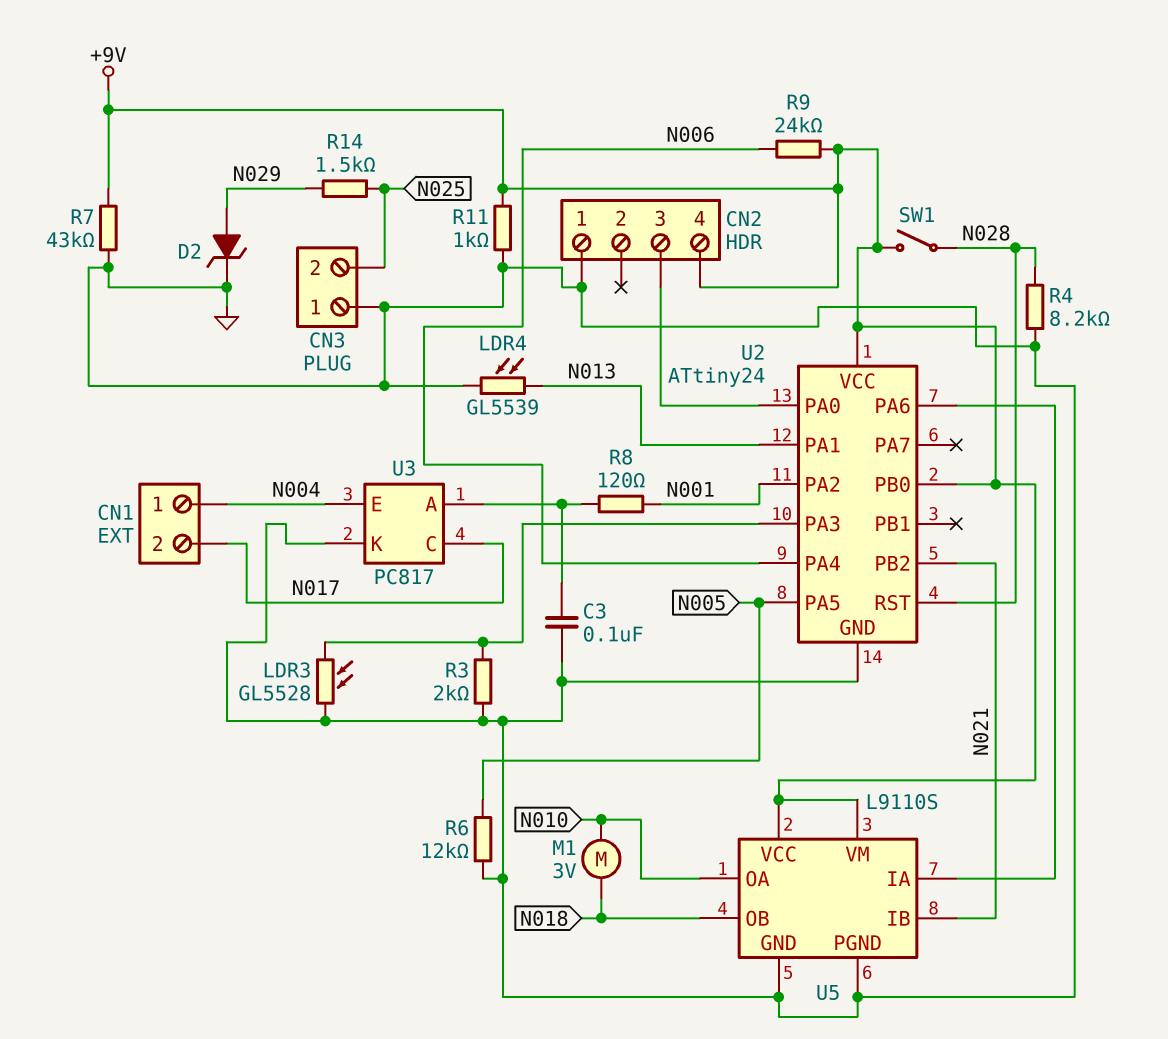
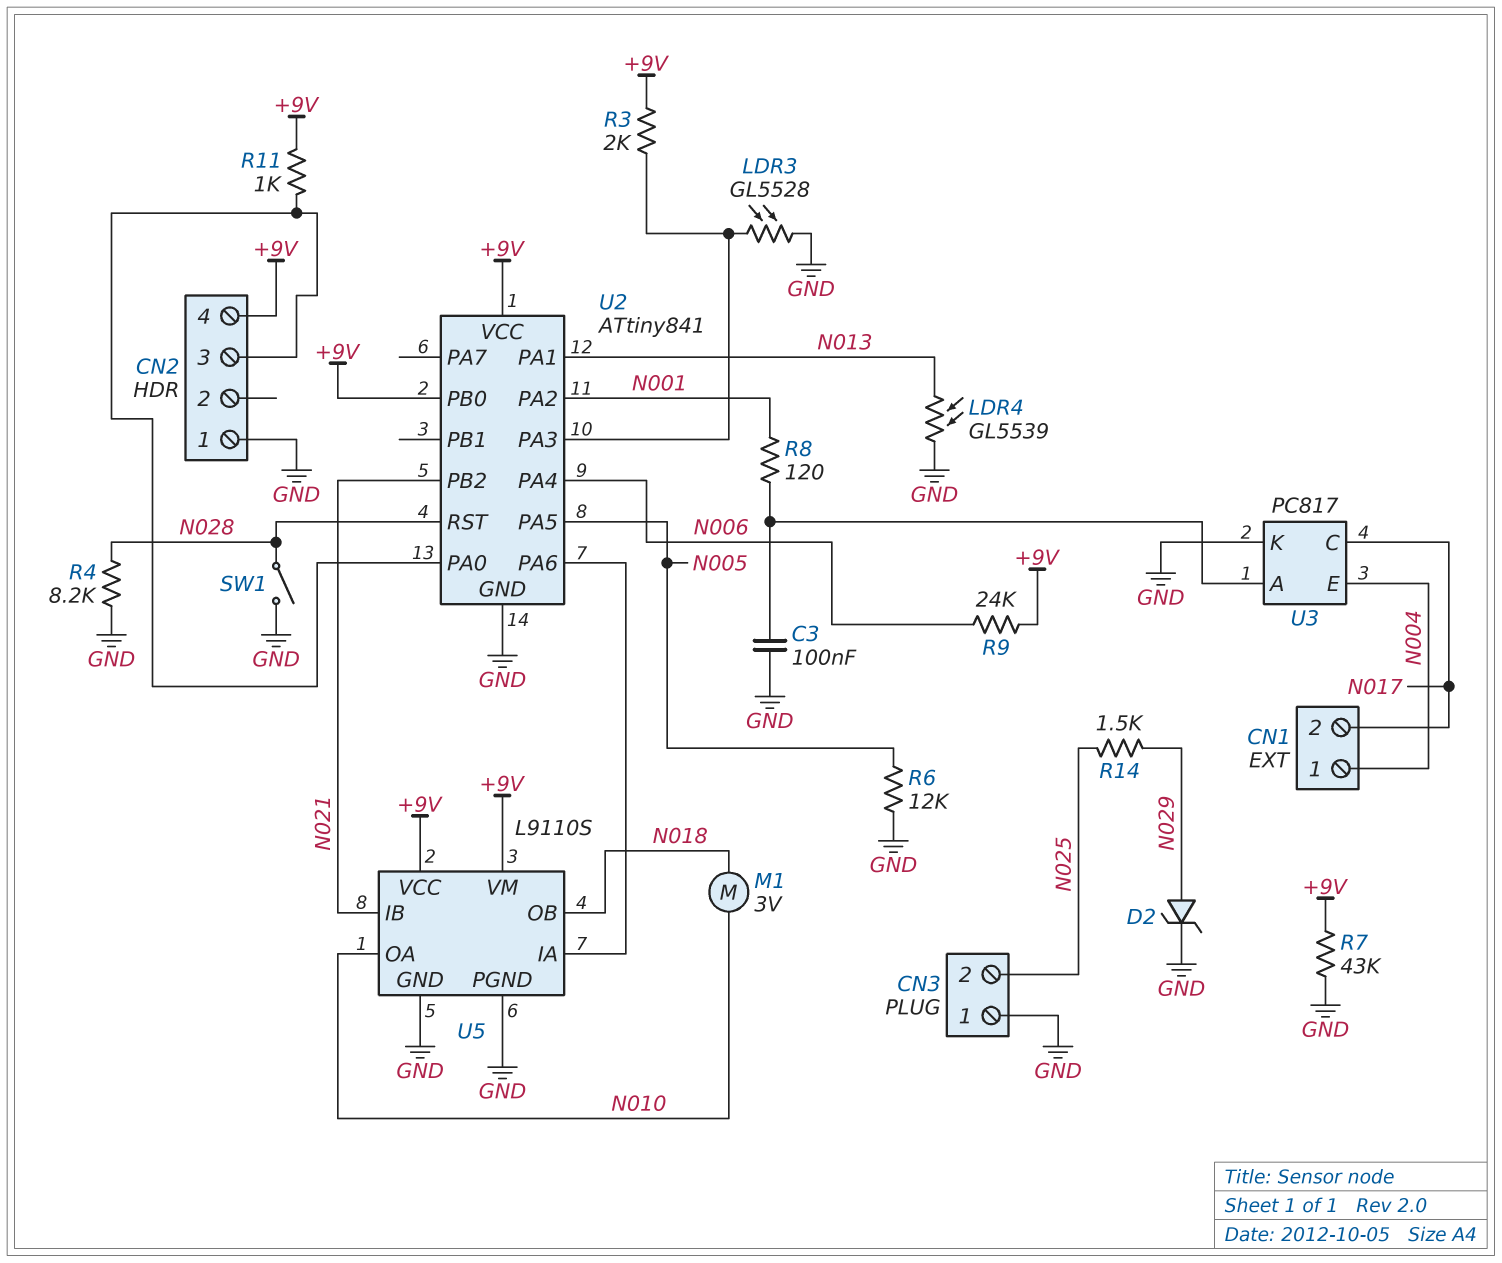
R3: 2k (GND, U2/PA3) -> 2k (+9V, U2/PA3)
R11: 1k (+9V, GND) -> 1k (+9V, CN2/3)
SW1: switch (+9V, N028) -> switch (GND, N028)
U2: ATtiny24 -> ATtiny841

